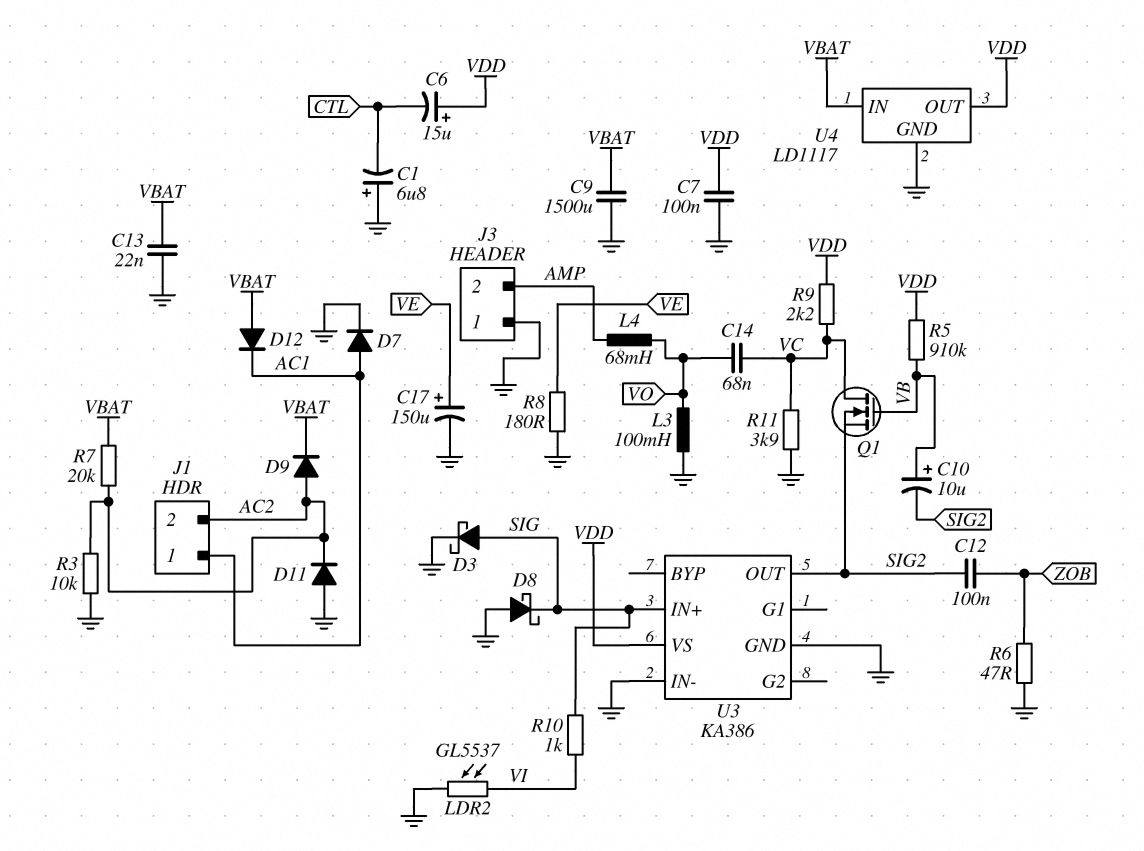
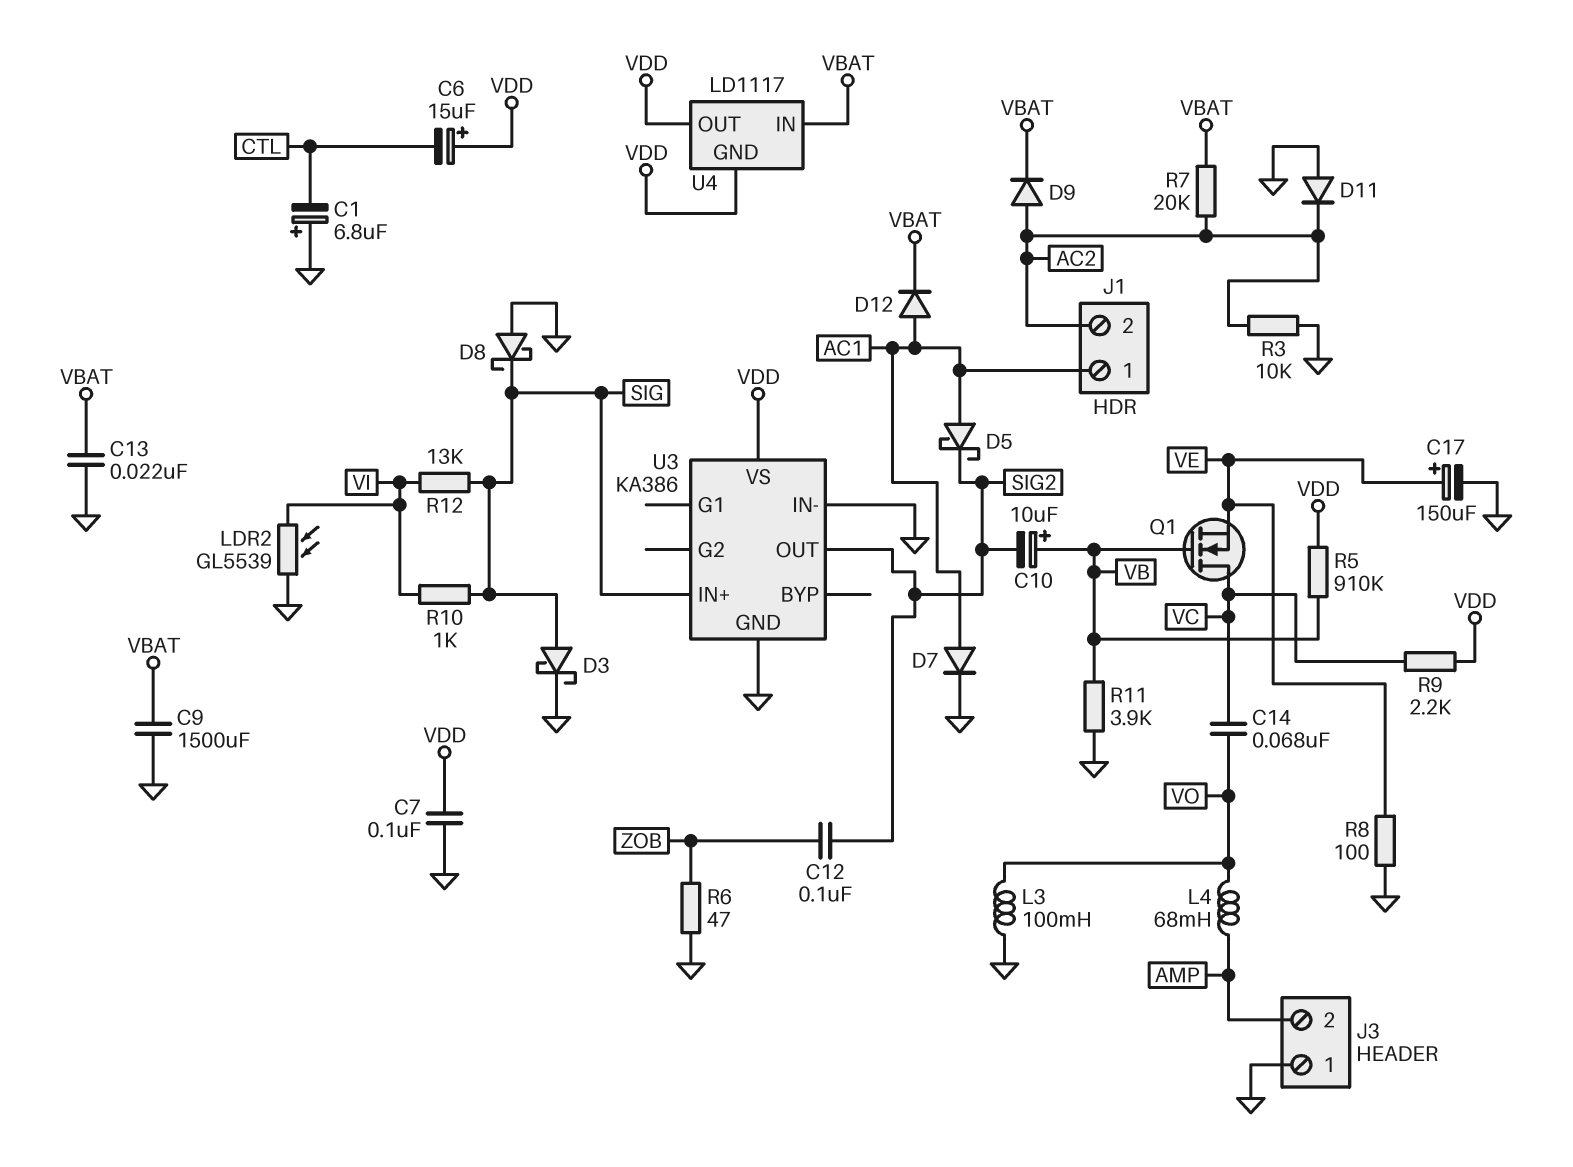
D5: none -> schottky (A AC1, K SIG2)
D12: diode (A VBAT, K AC1) -> diode (A AC1, K VBAT)
LDR2: GL5537 (GND, VI) -> GL5539 (GND, VI)
Q1: NMOS (G VB, D VC, S SIG2) -> NMOS (G VB, D VC, S VE)
R8: 180 (GND, VE) -> 100 (GND, VE)
R11: 3.9k (GND, VC) -> 3.9k (GND, VB)
R12: none -> 13k (SIG, VI)
U4 pin GND: GND -> VDD

